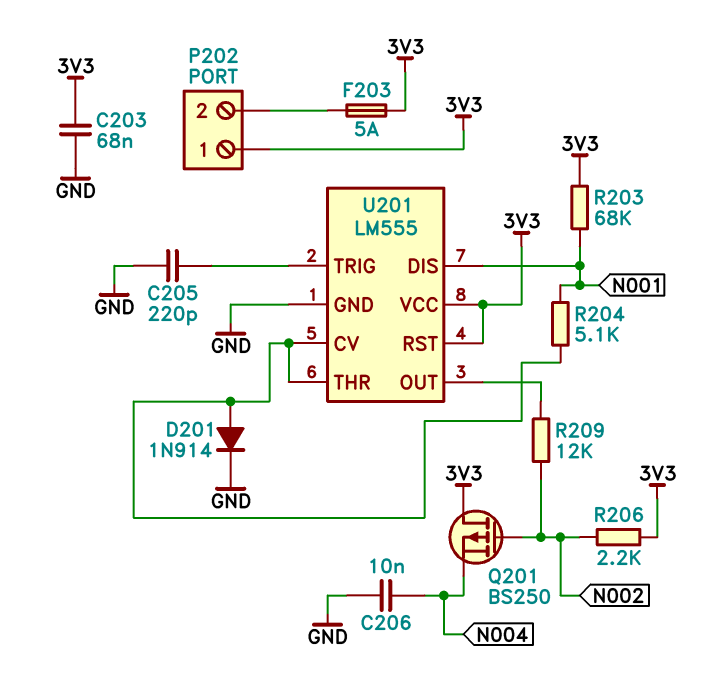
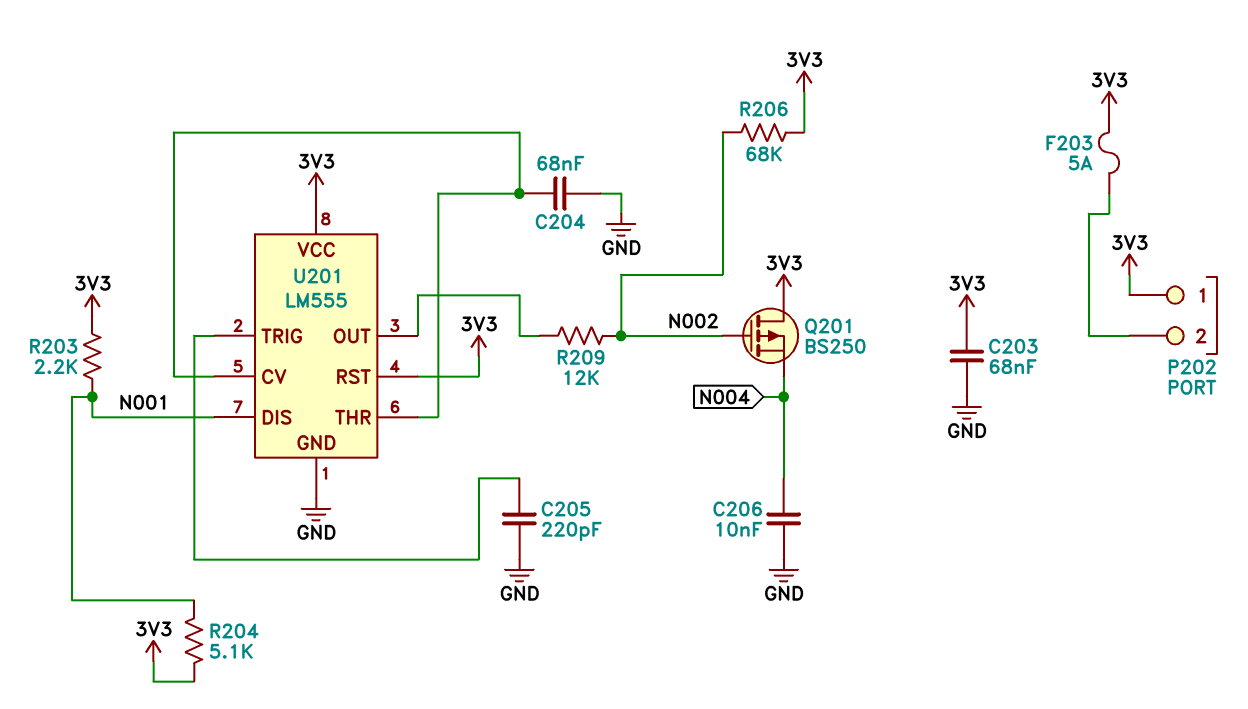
C204: none -> 68nF (GND, U201/CV)
D201: diode 1N914 (A U201/CV, K GND) -> none
R203: 68k (3V3, N001) -> 2.2k (3V3, N001)
R204: 5.1k (N001, U201/CV) -> 5.1k (3V3, N001)
R206: 2.2k (3V3, N002) -> 68k (3V3, N002)

